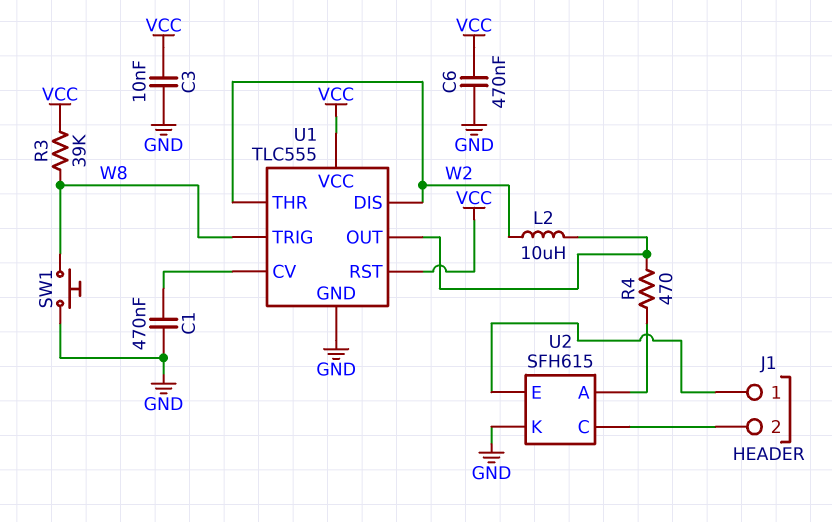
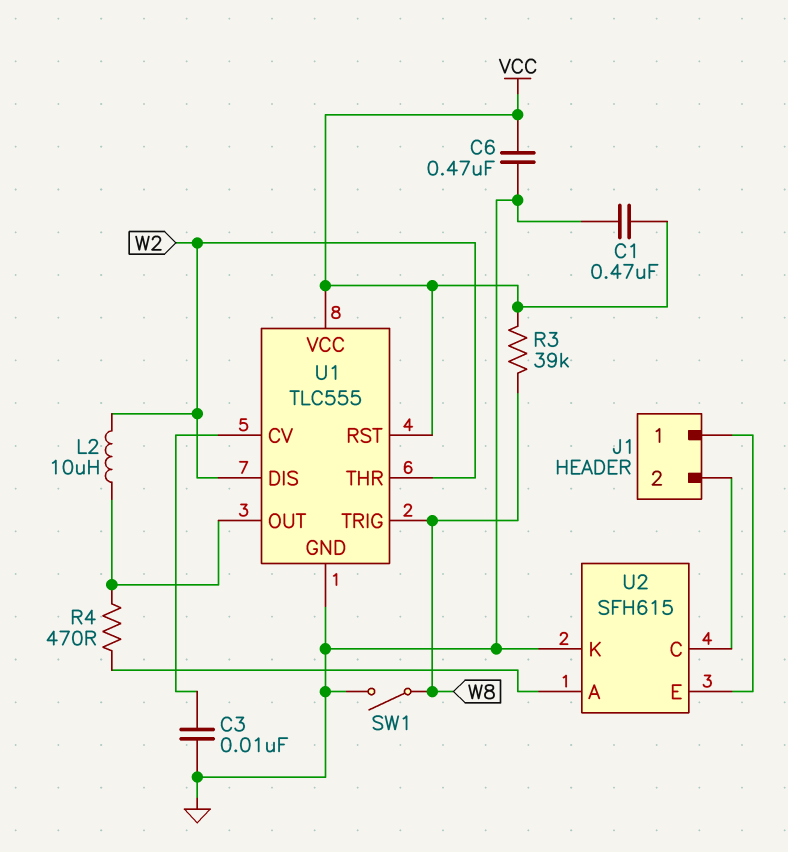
C1: 470nF (GND, U1/CV) -> 470nF (GND, VCC)
C3: 10nF (GND, VCC) -> 10nF (GND, U1/CV)
SW1: button (GND, W8) -> switch (GND, W8)

